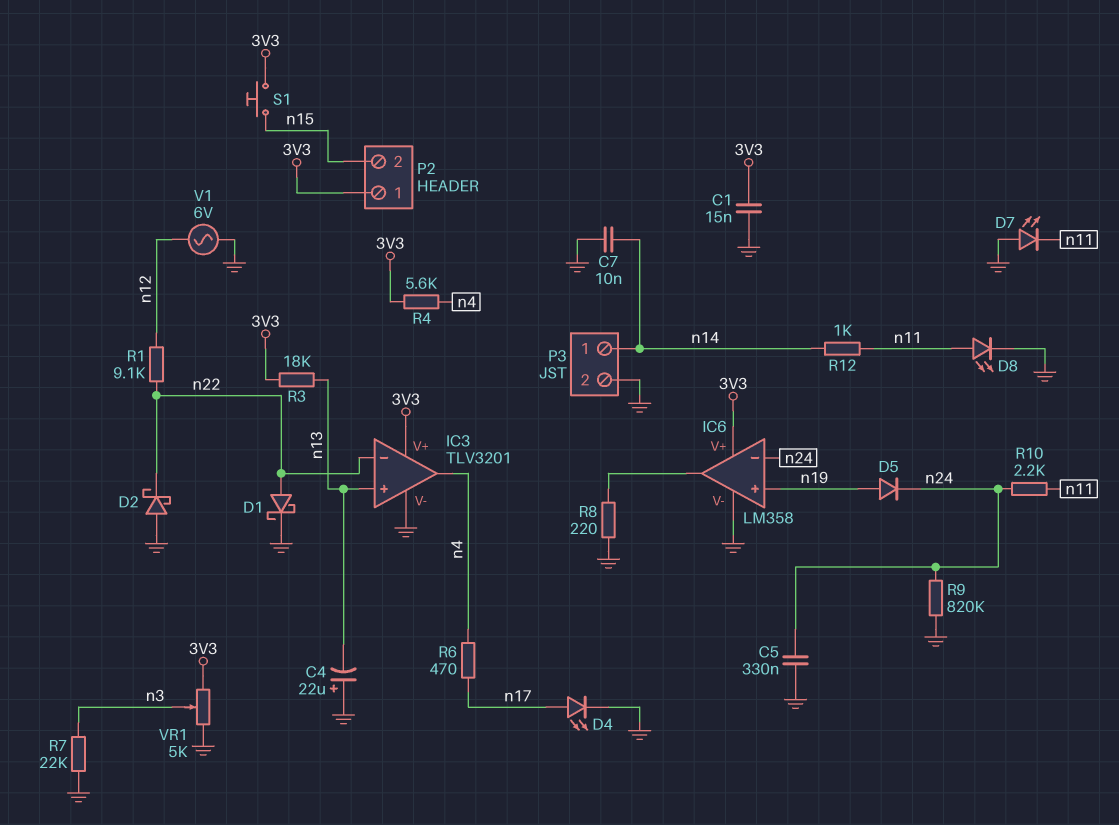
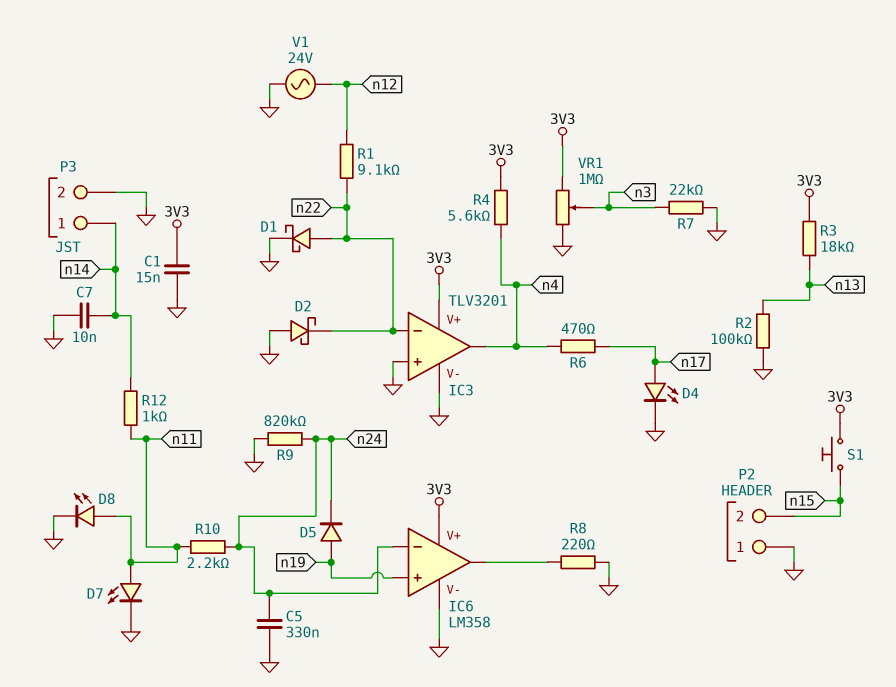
C4: 22uF (plus GND, minus n13) -> none
D7: LED (A GND, K n11) -> LED (A n11, K GND)
IC3 pin in+: n13 -> GND
P2 pin 1: 3V3 -> GND
R2: none -> 100k (GND, n13)
V1: AC 6V (GND, n12) -> AC 24V (GND, n12)
VR1: 5k (3V3, GND, wiper n3) -> 1M (3V3, GND, wiper n3)

